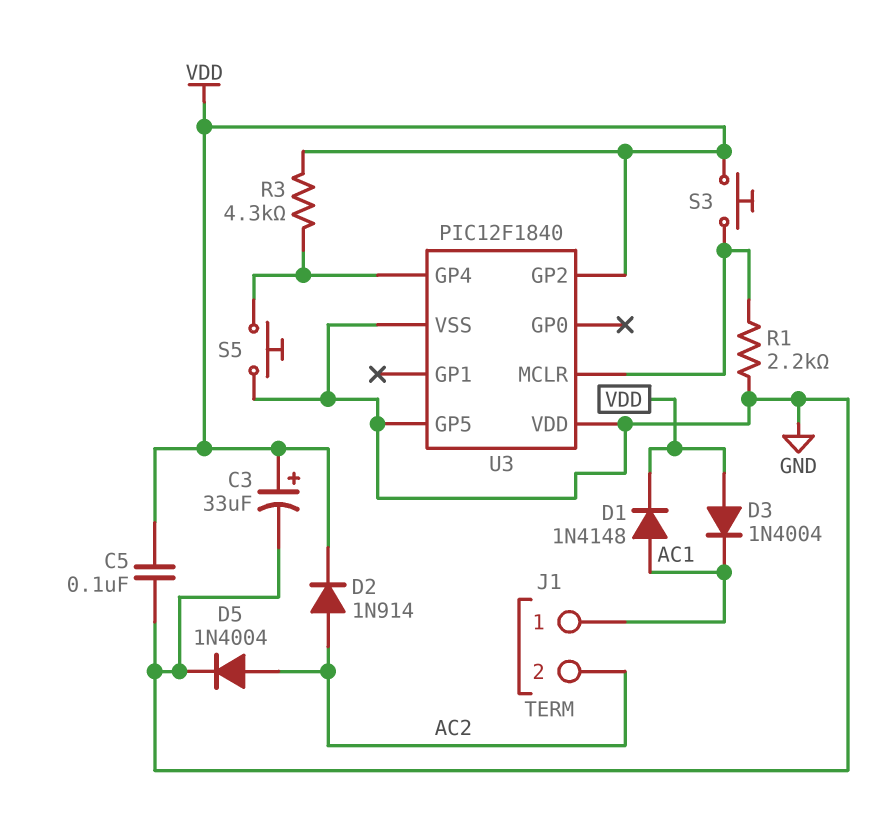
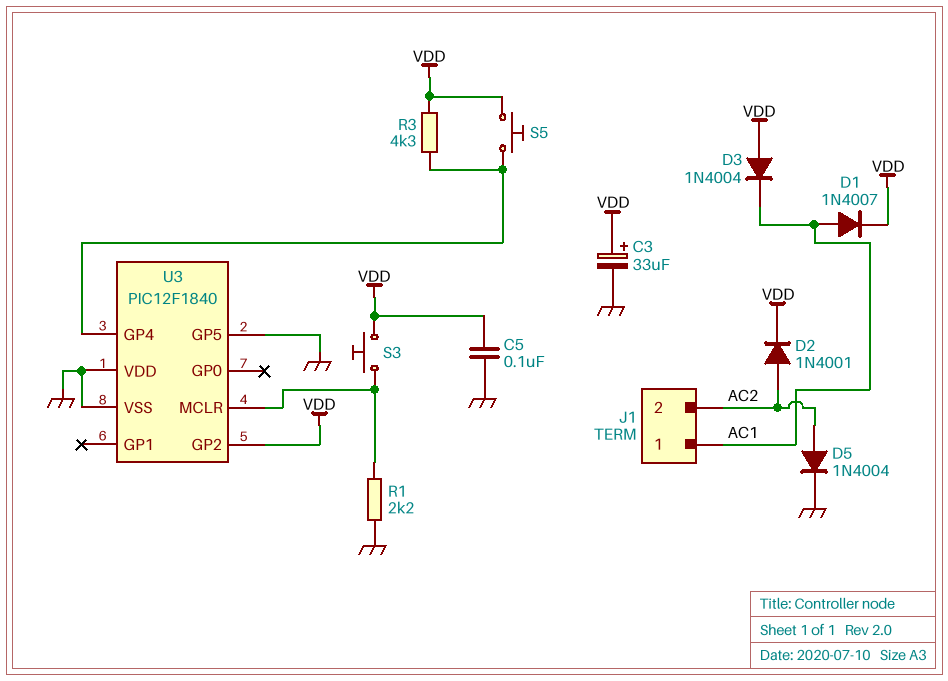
D1: diode 1N4148 (A AC1, K VDD) -> diode 1N4007 (A AC1, K VDD)
D2: diode 1N914 (A AC2, K VDD) -> diode 1N4001 (A AC2, K VDD)
S5: button (GND, U3/GP4) -> button (U3/GP4, VDD)

